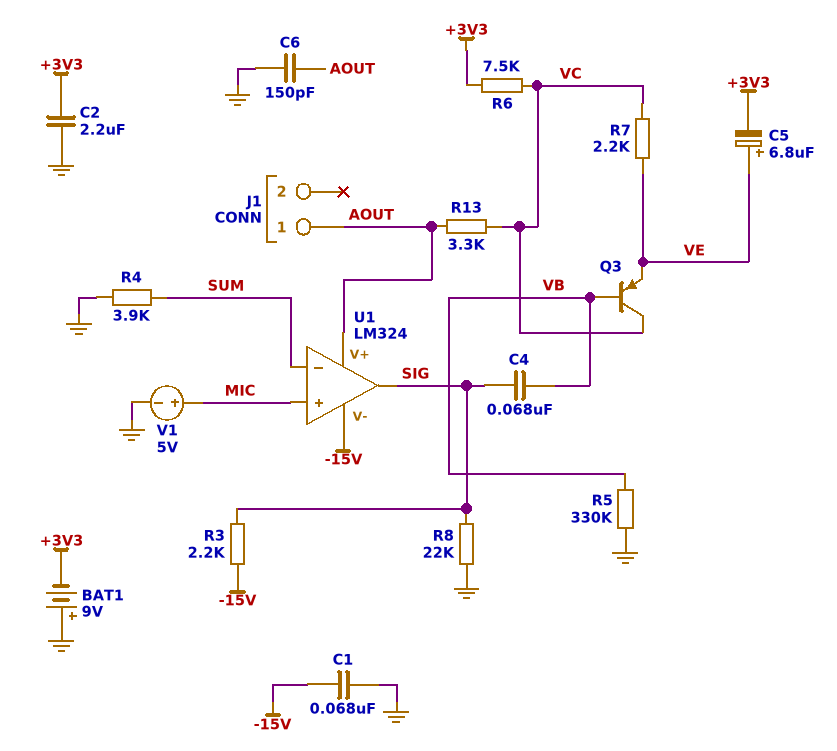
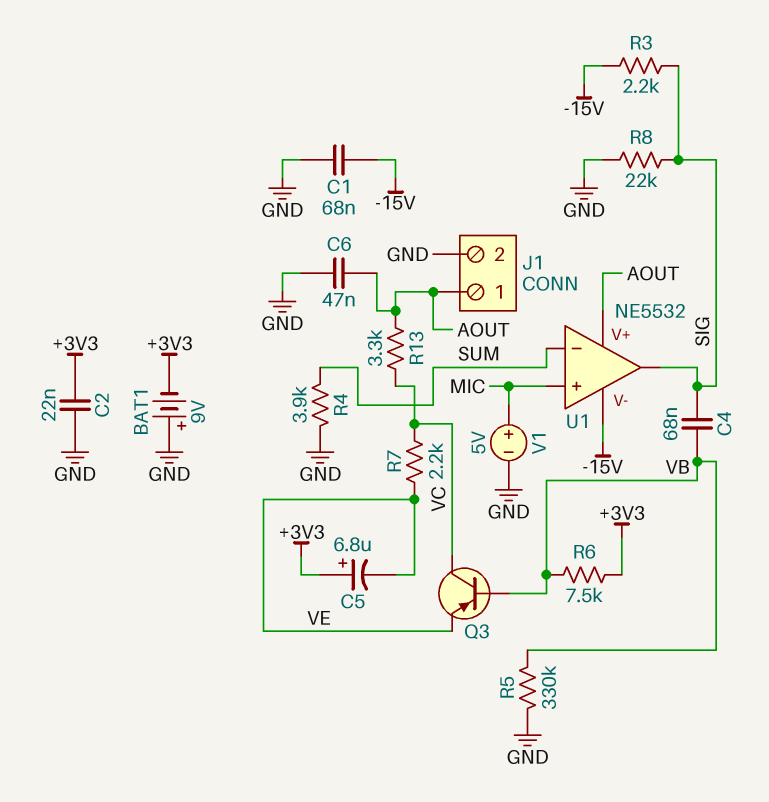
C2: 2.2uF (+3V3, GND) -> 22nF (+3V3, GND)
C5: 6.8uF (plus VE, minus +3V3) -> 6.8uF (plus +3V3, minus VE)
C6: 150pF (AOUT, GND) -> 47nF (AOUT, GND)
J1 pin 2: none -> GND
R6: 7.5k (+3V3, VC) -> 7.5k (+3V3, VB)
U1: LM324 -> NE5532

